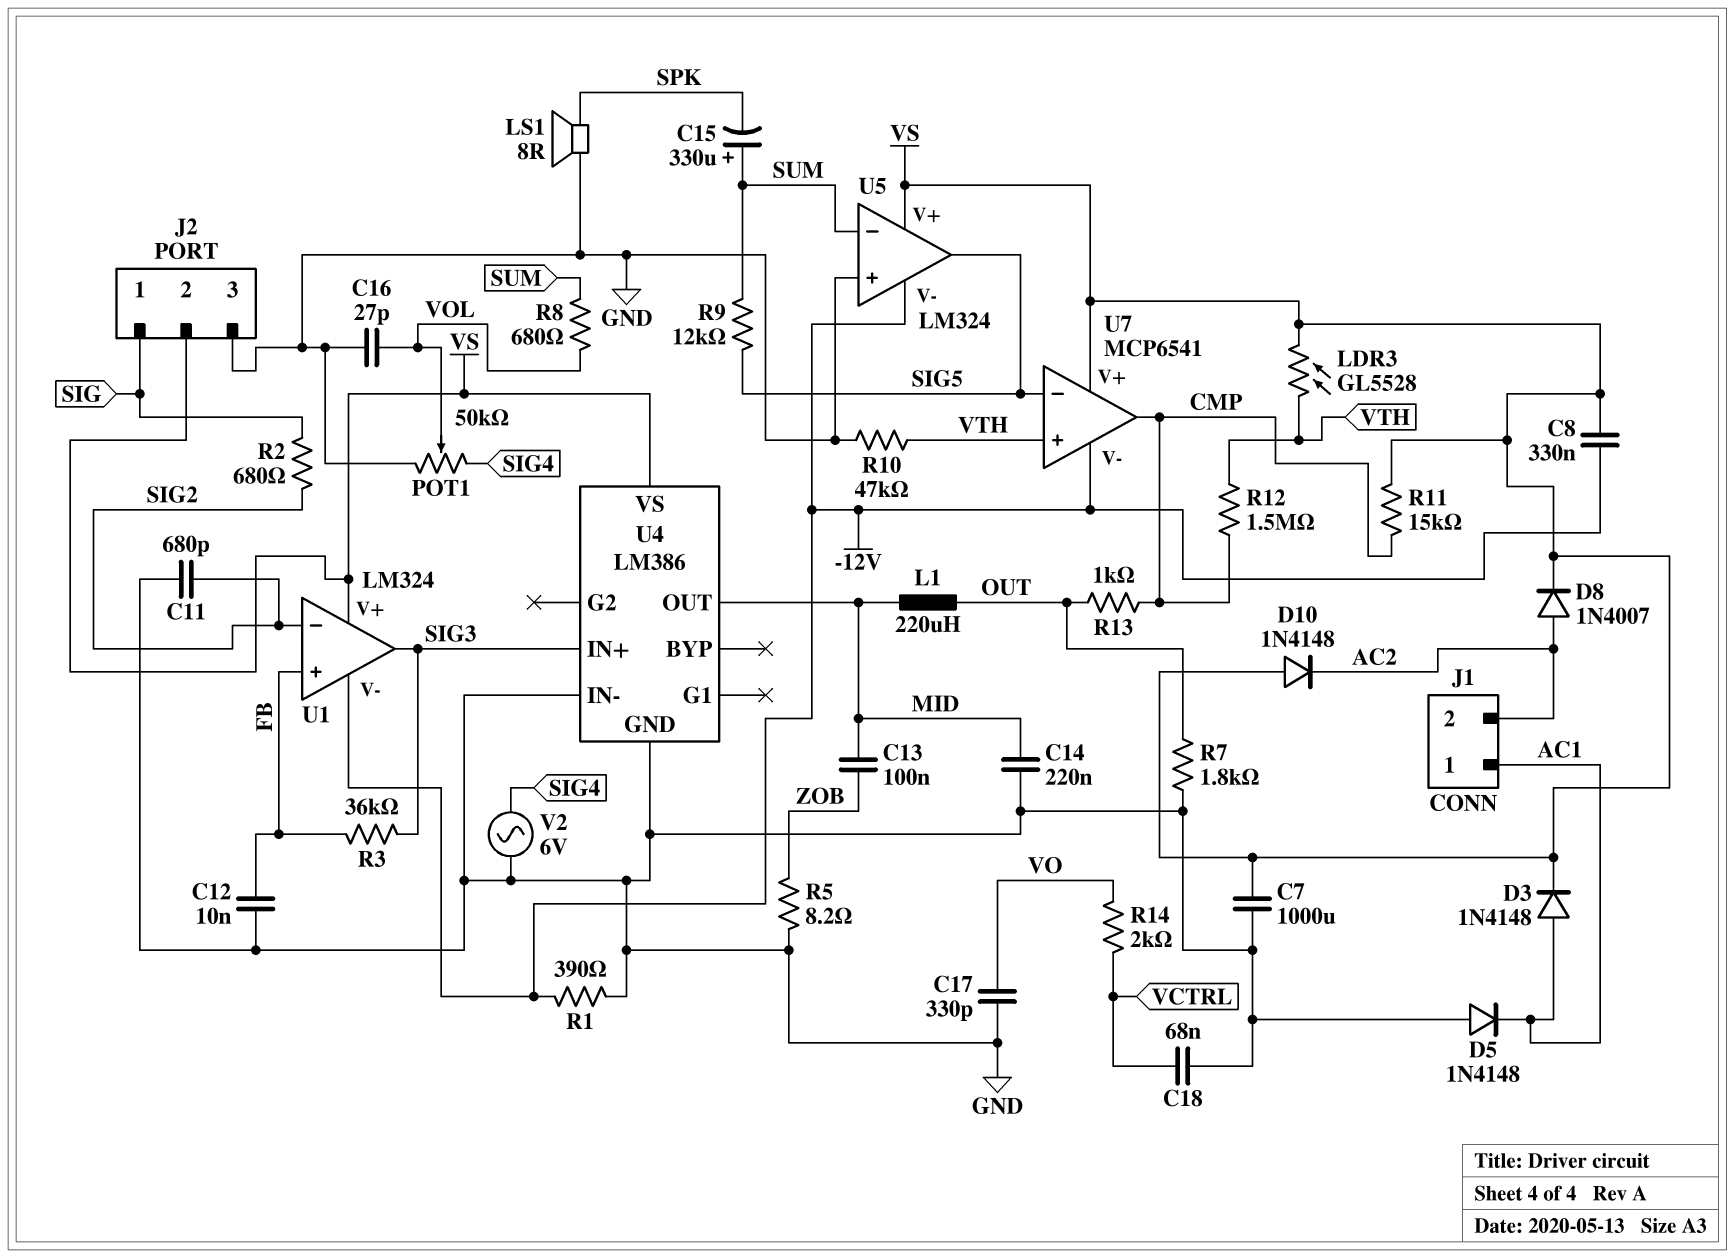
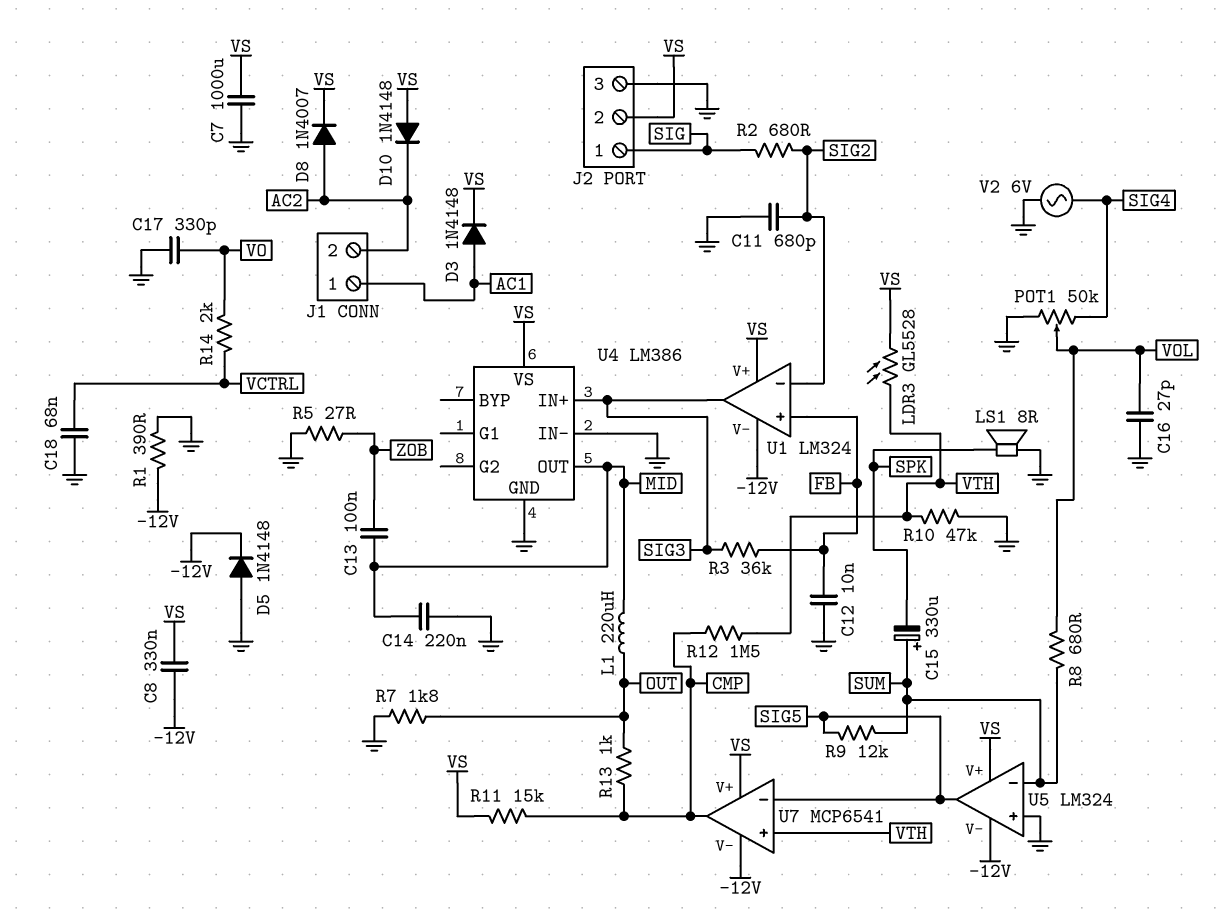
D5: diode 1N4148 (A GND, K AC1) -> diode 1N4148 (A GND, K -12V)
R5: 8.2 (GND, ZOB) -> 27 (GND, ZOB)

